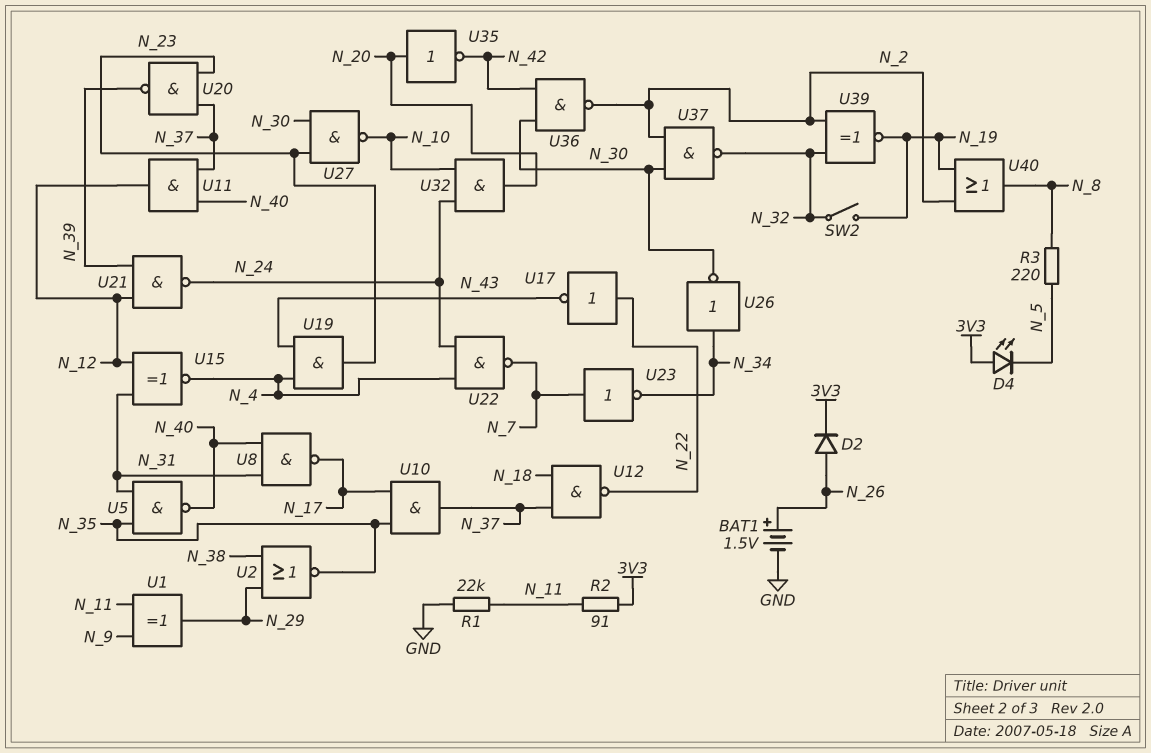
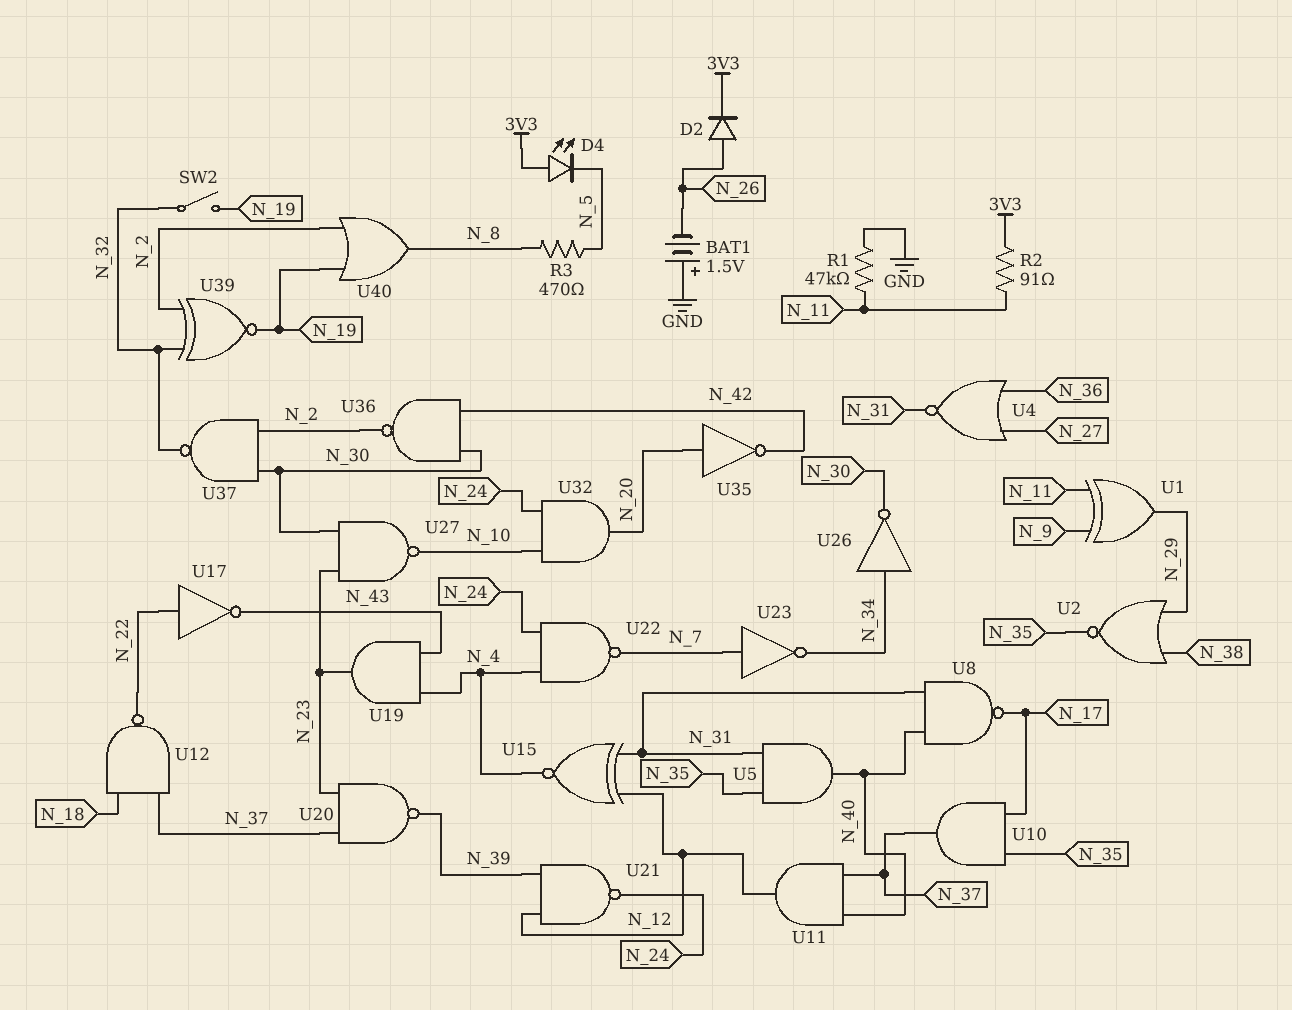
BAT1: 1.5V (plus N_26, minus GND) -> 1.5V (plus GND, minus N_26)
R1: 22k (GND, N_11) -> 47k (GND, N_11)
R3: 220 (N_5, N_8) -> 470 (N_5, N_8)
U4: none -> NOR (in N_27, in N_36, out N_31)
U5: NAND (in N_31, in N_35, out N_40) -> AND (in N_31, in N_35, out N_40)

